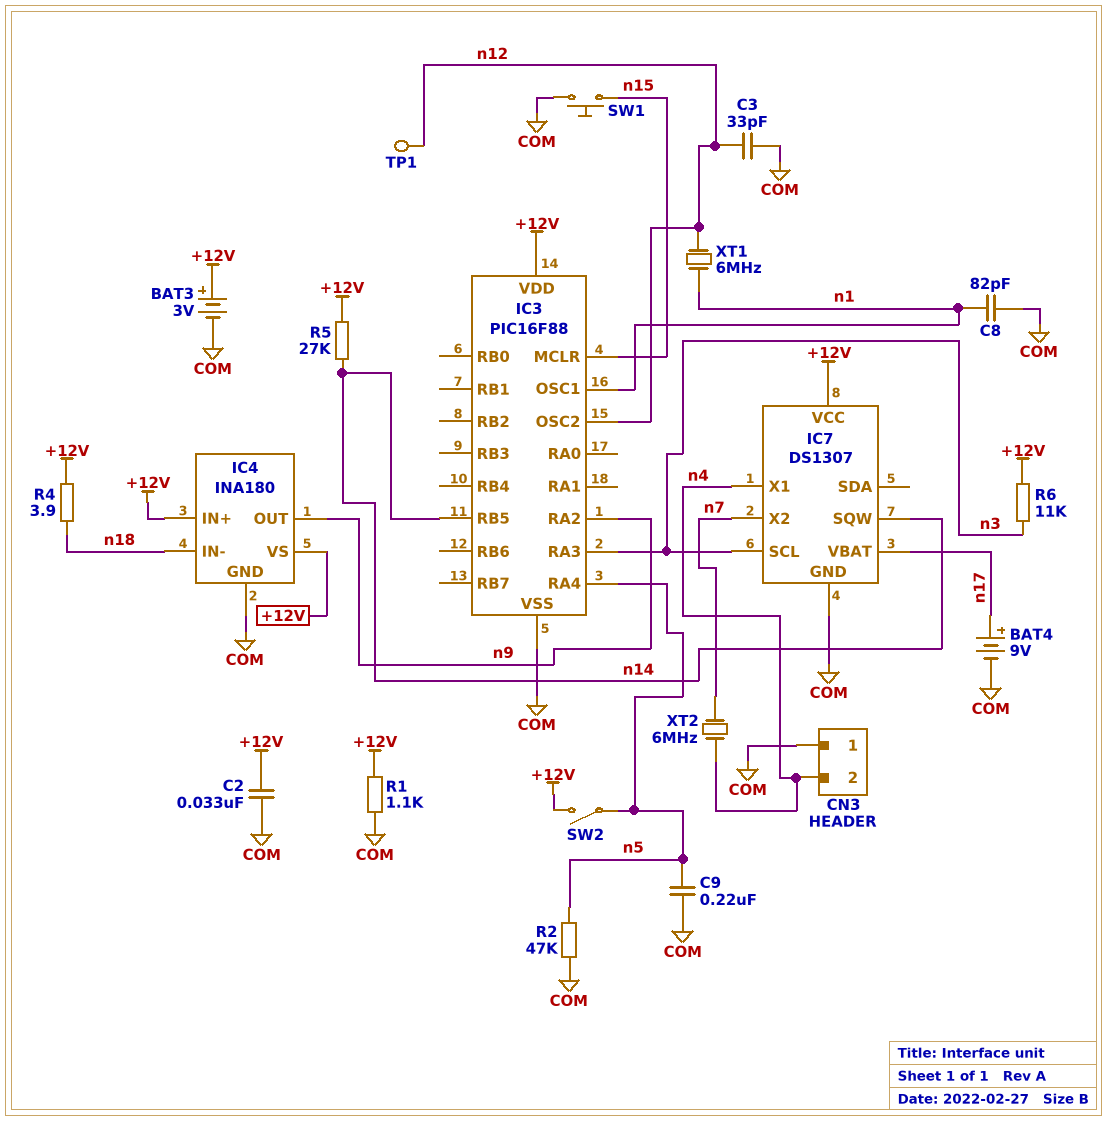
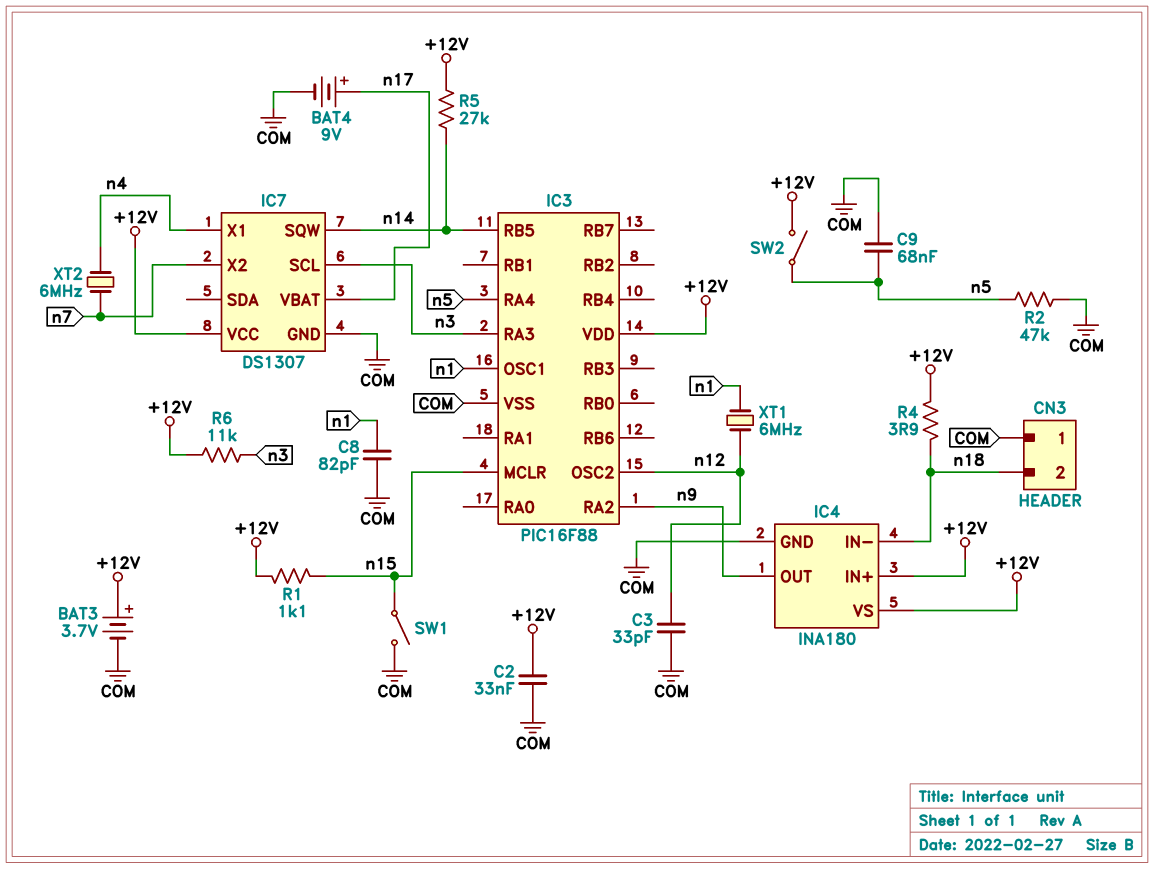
BAT3: 3V (plus +12V, minus COM) -> 3.7V (plus +12V, minus COM)
C9: 220nF (COM, n5) -> 68nF (COM, n5)
CN3 pin 2: n4 -> n18
R1: 1.1k (+12V, COM) -> 1.1k (+12V, n15)
SW1: button (COM, n15) -> switch (COM, n15)
TP1: test point (n12) -> none

